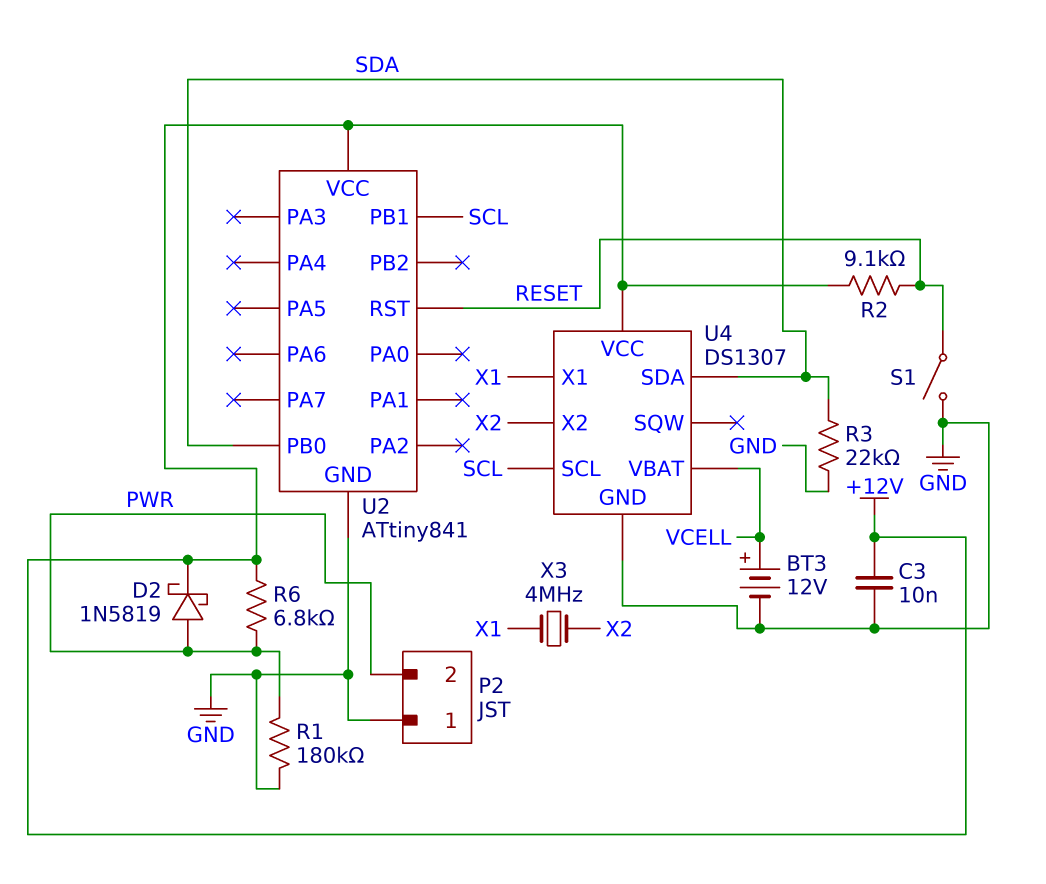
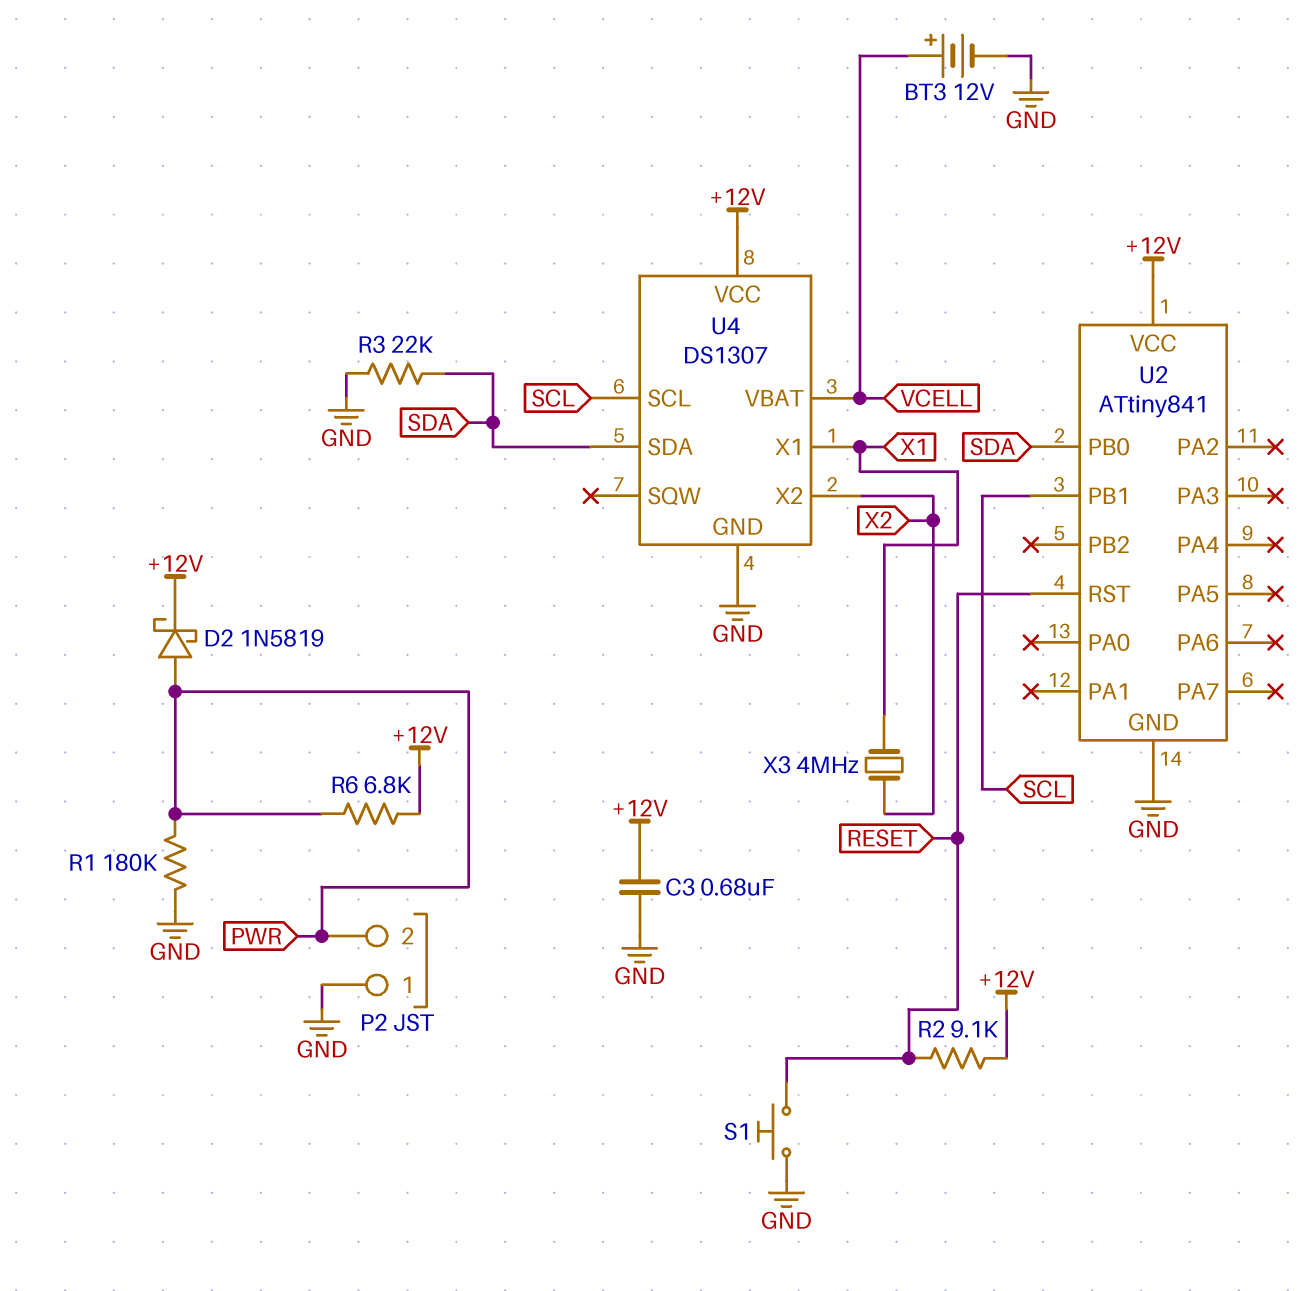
C3: 10nF (+12V, GND) -> 680nF (+12V, GND)
S1: switch (GND, RESET) -> button (GND, RESET)

